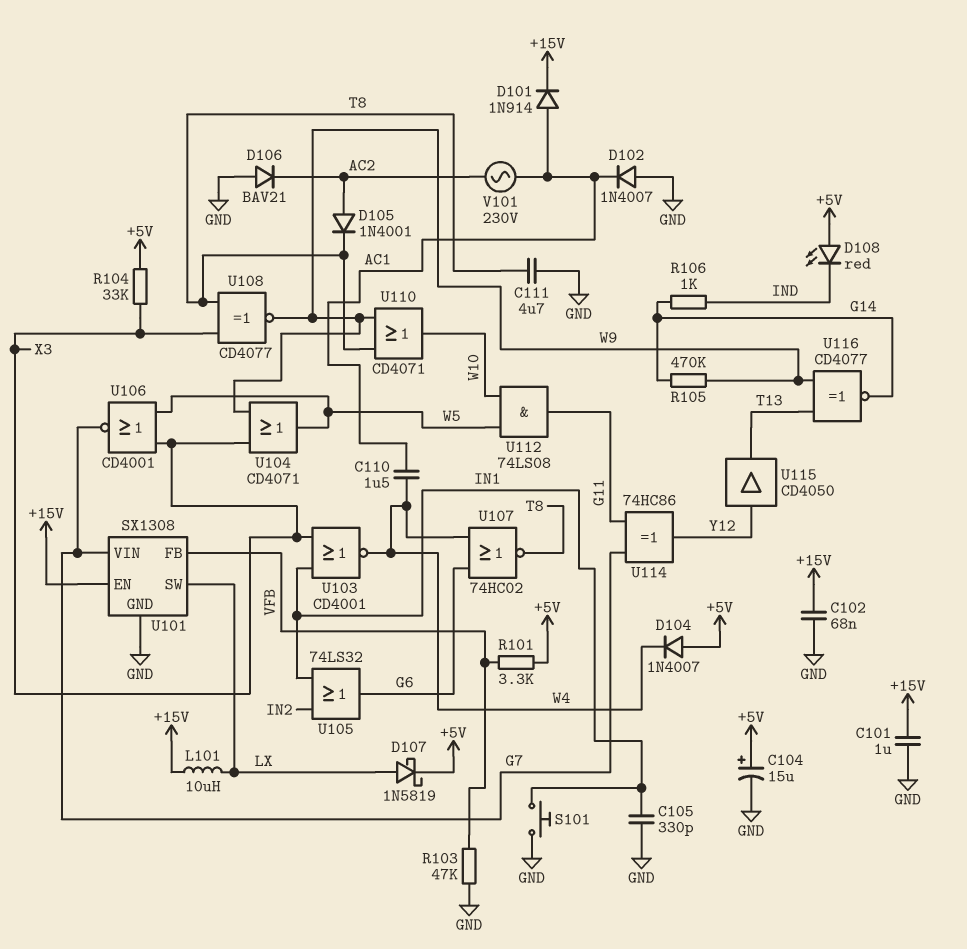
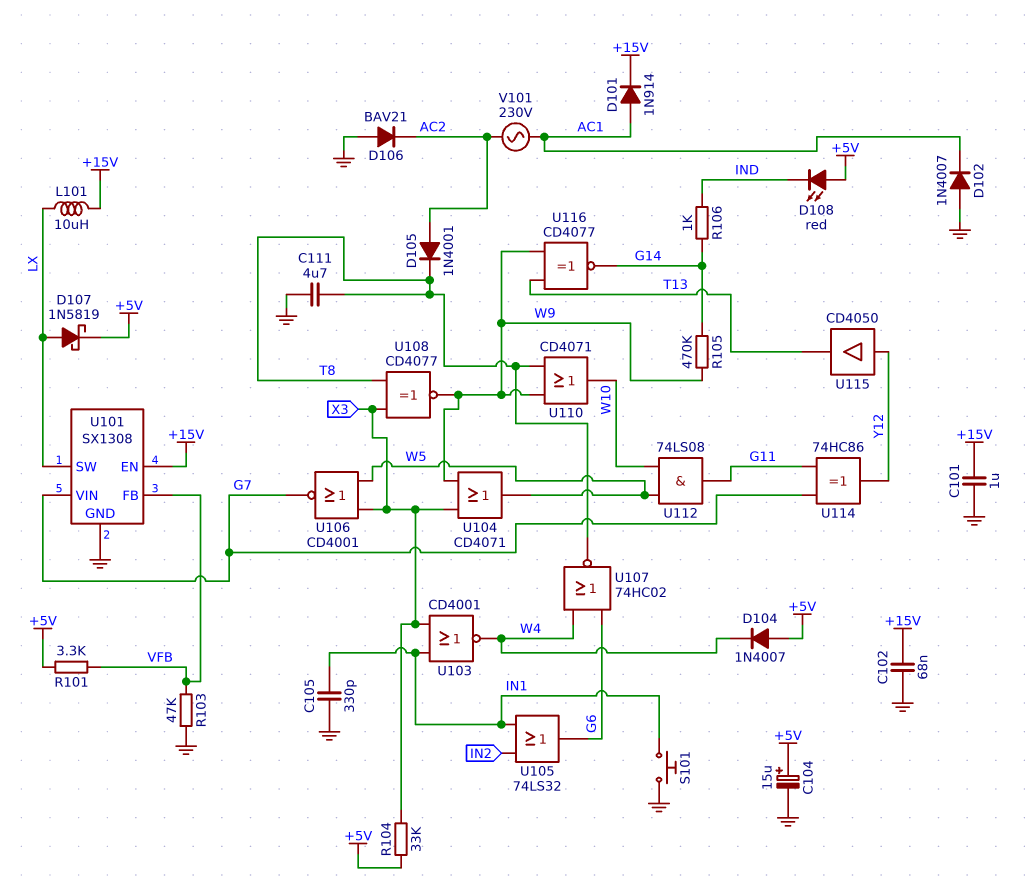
C110: 1.5uF (AC1, W4) -> none

